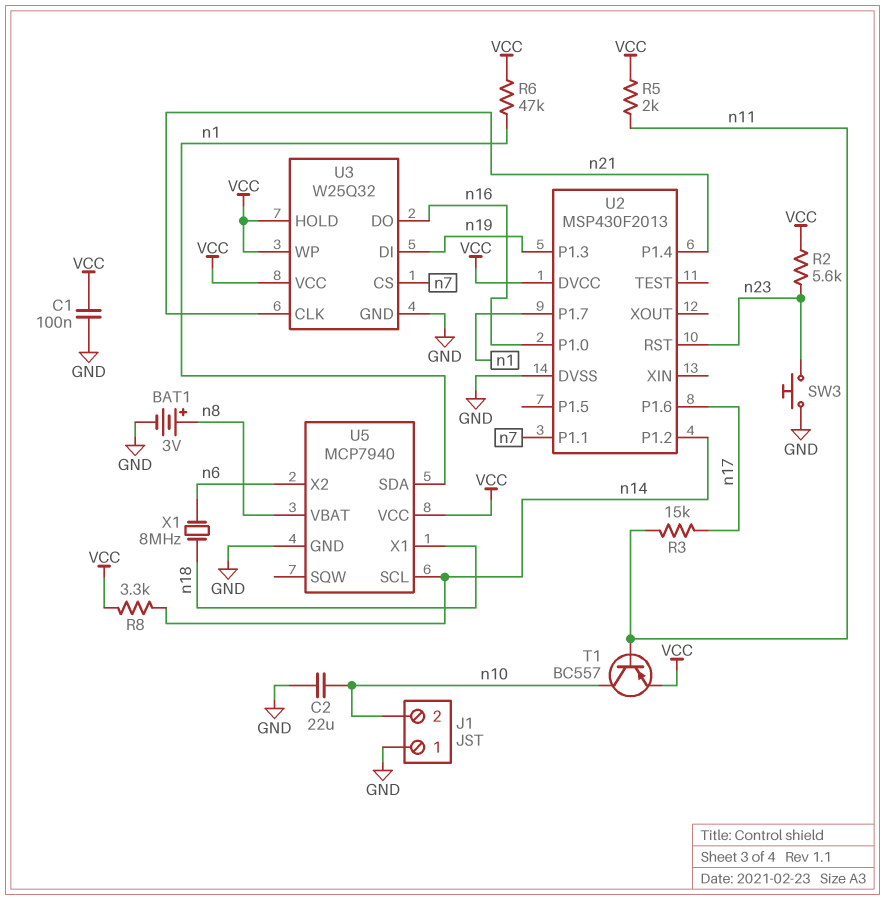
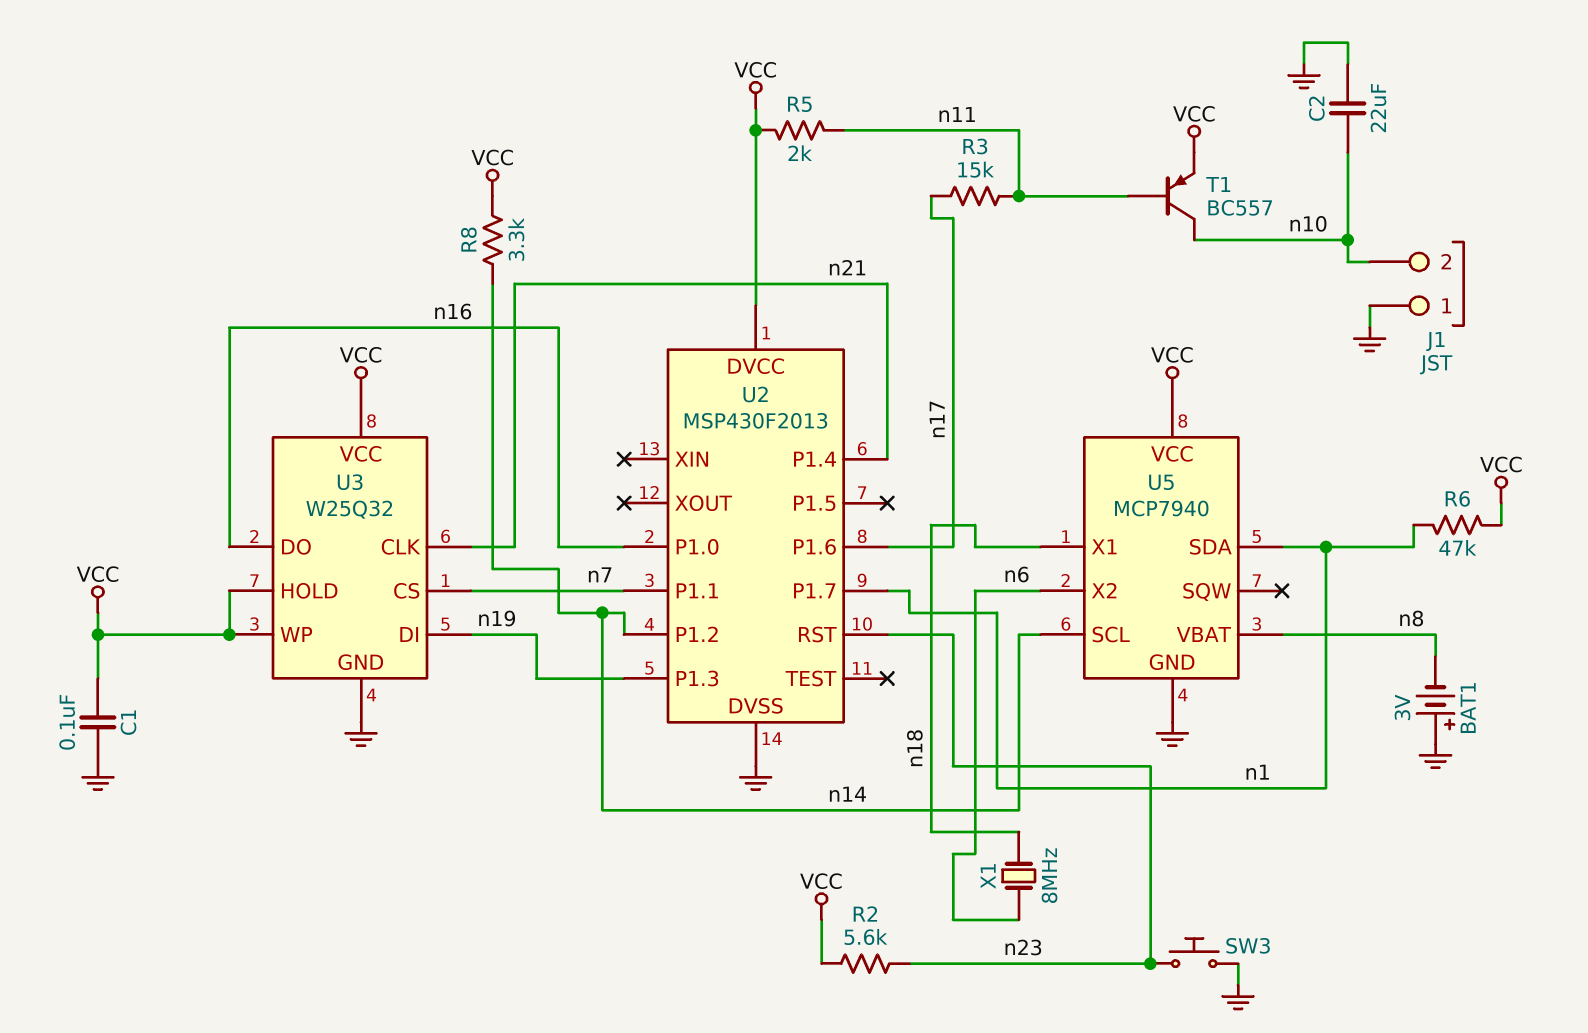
BAT1: 3V (plus n8, minus GND) -> 3V (plus GND, minus n8)

